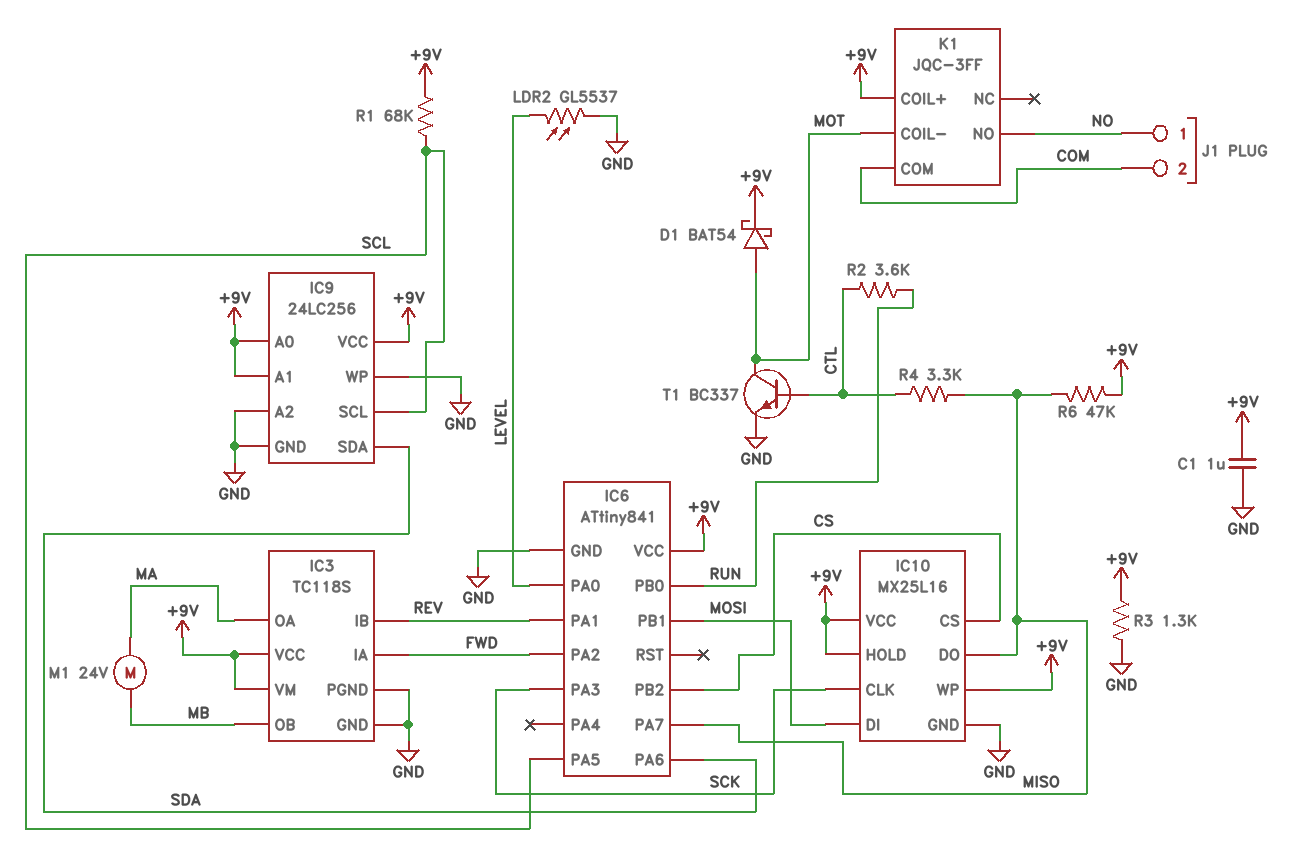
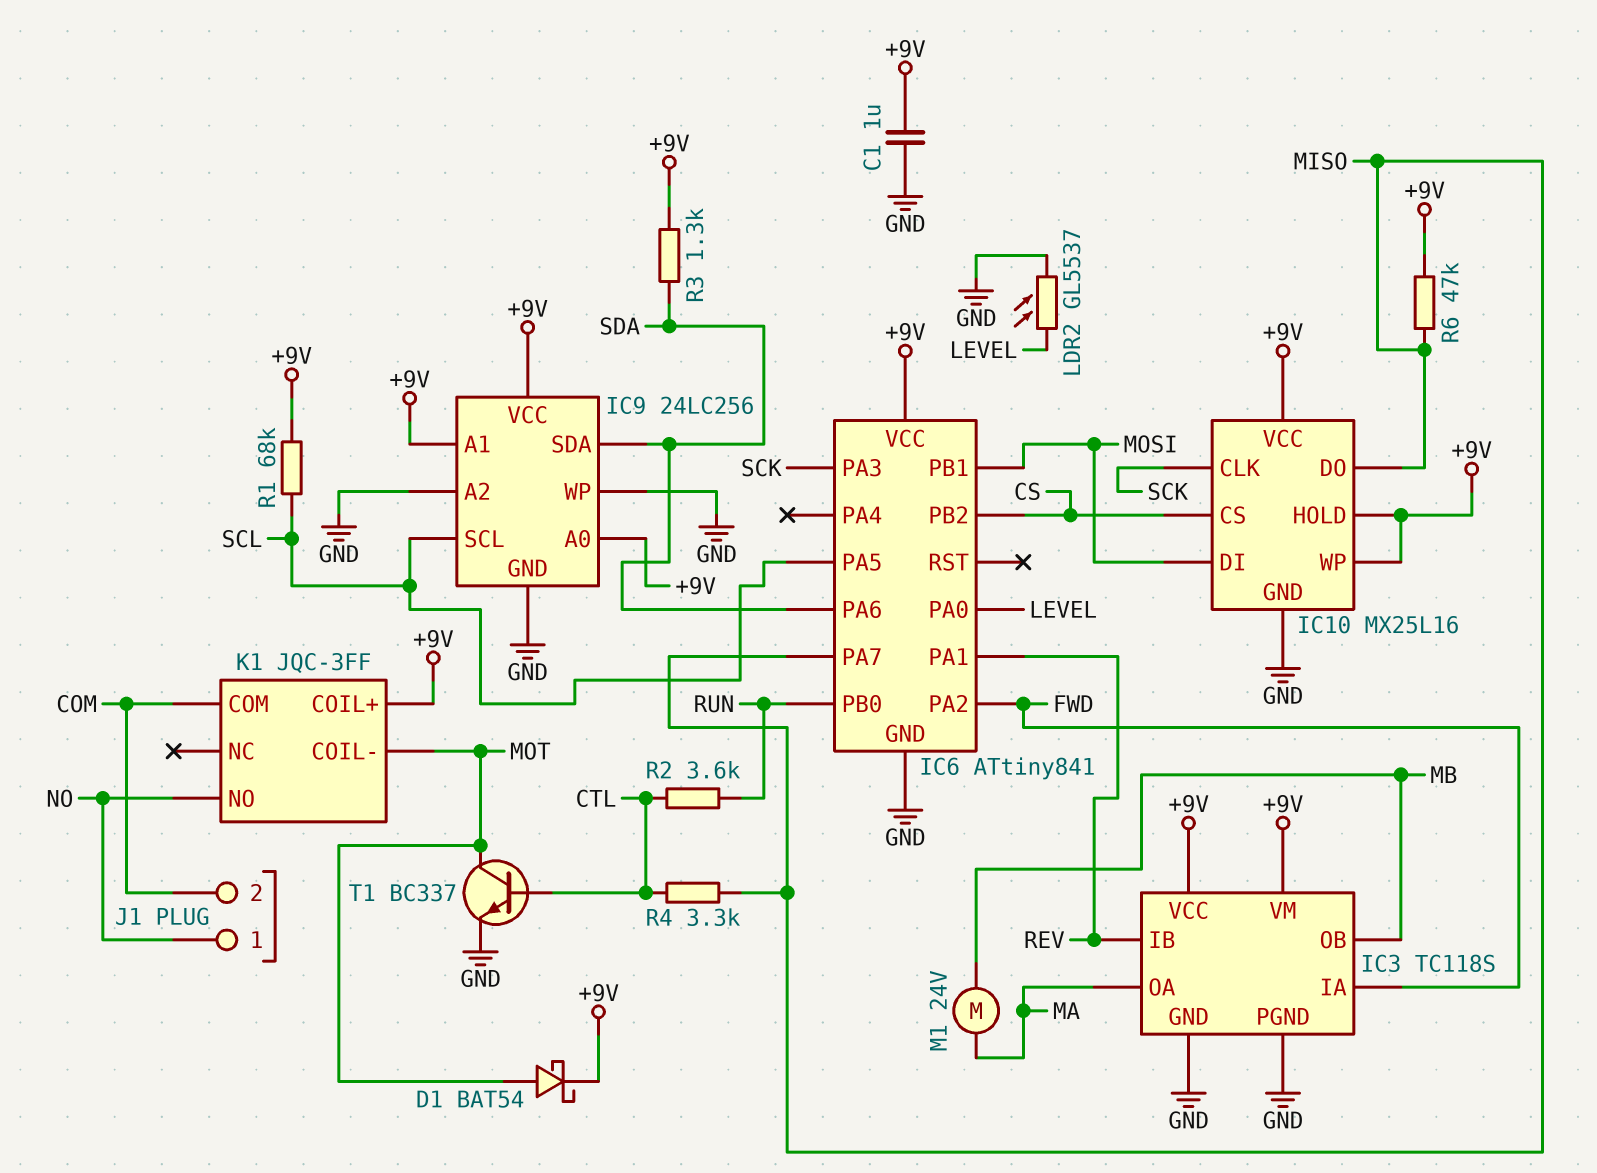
R3: 1.3k (+9V, GND) -> 1.3k (+9V, SDA)

